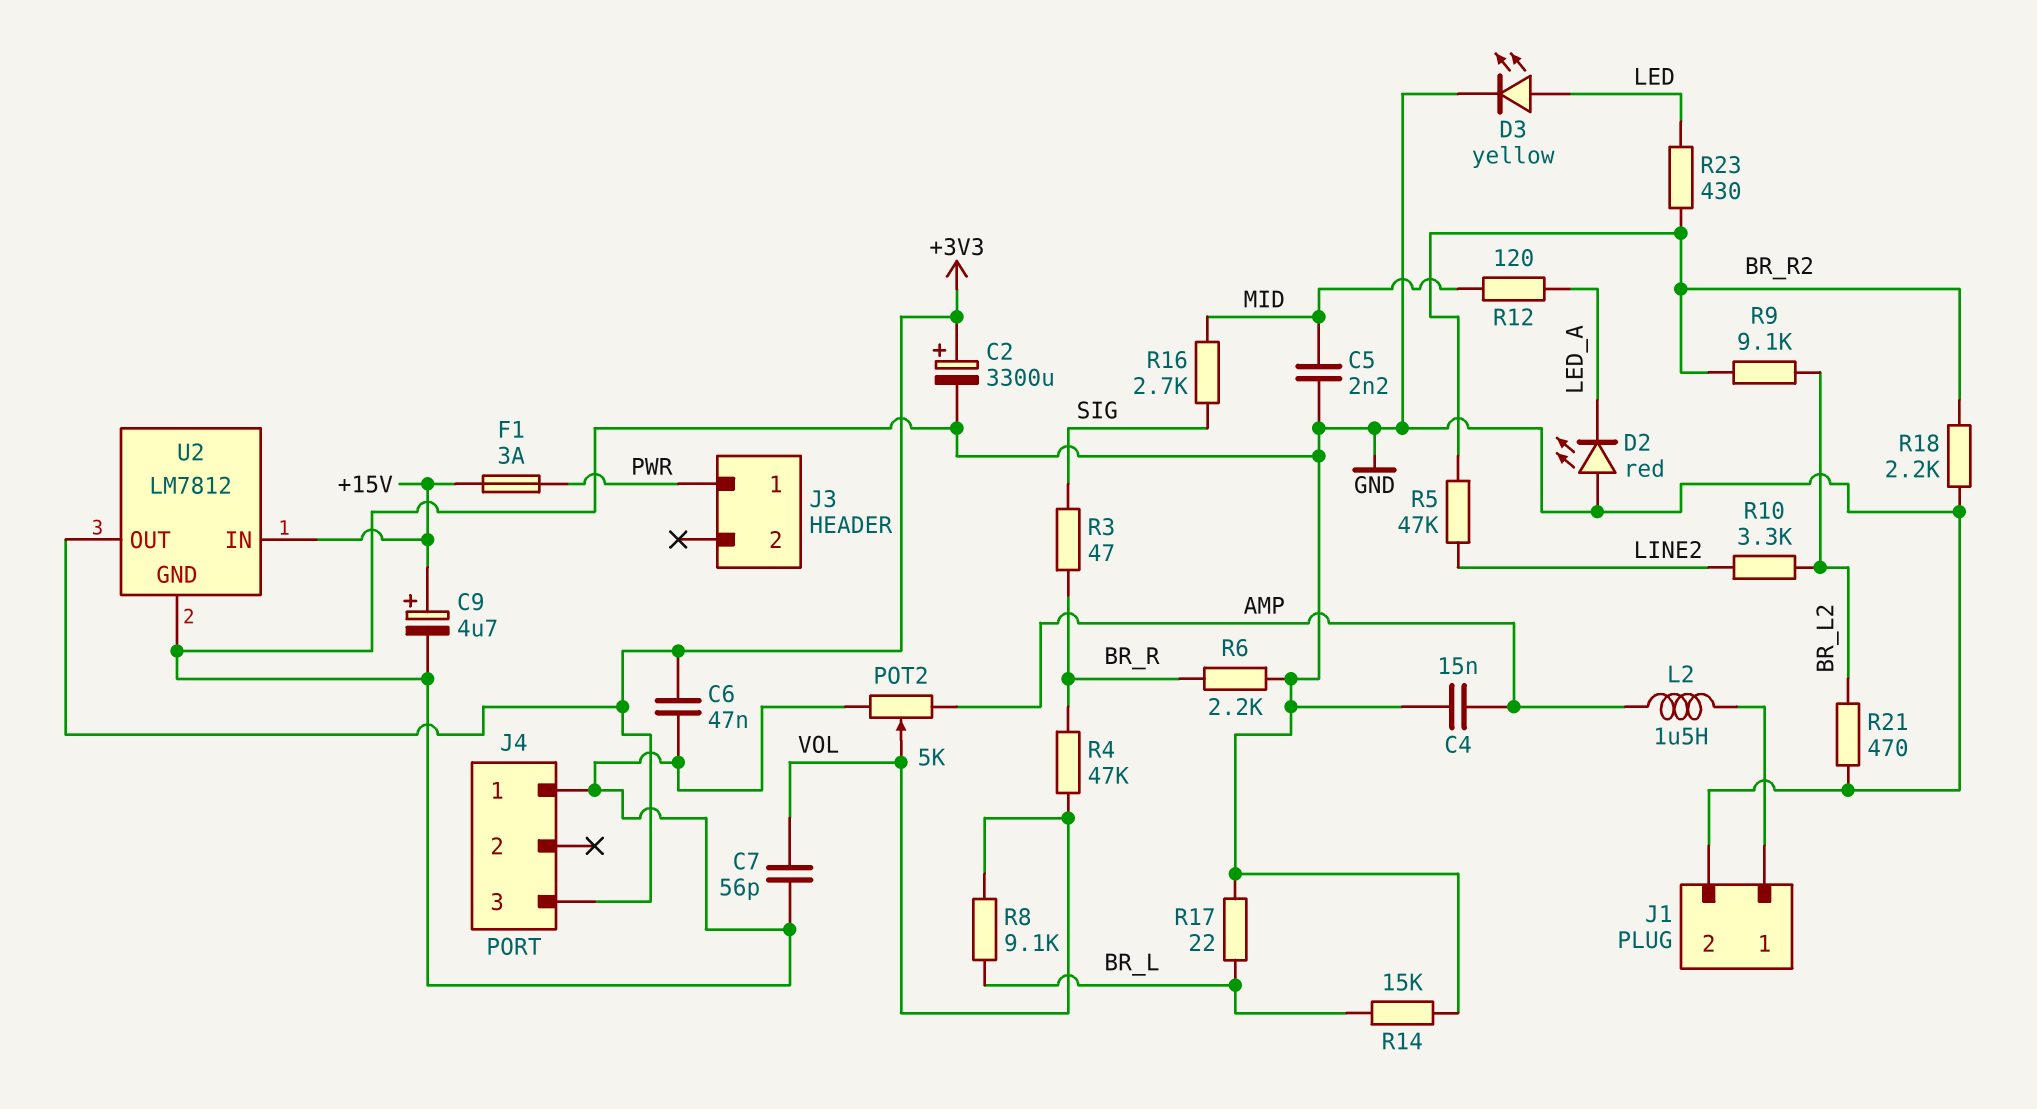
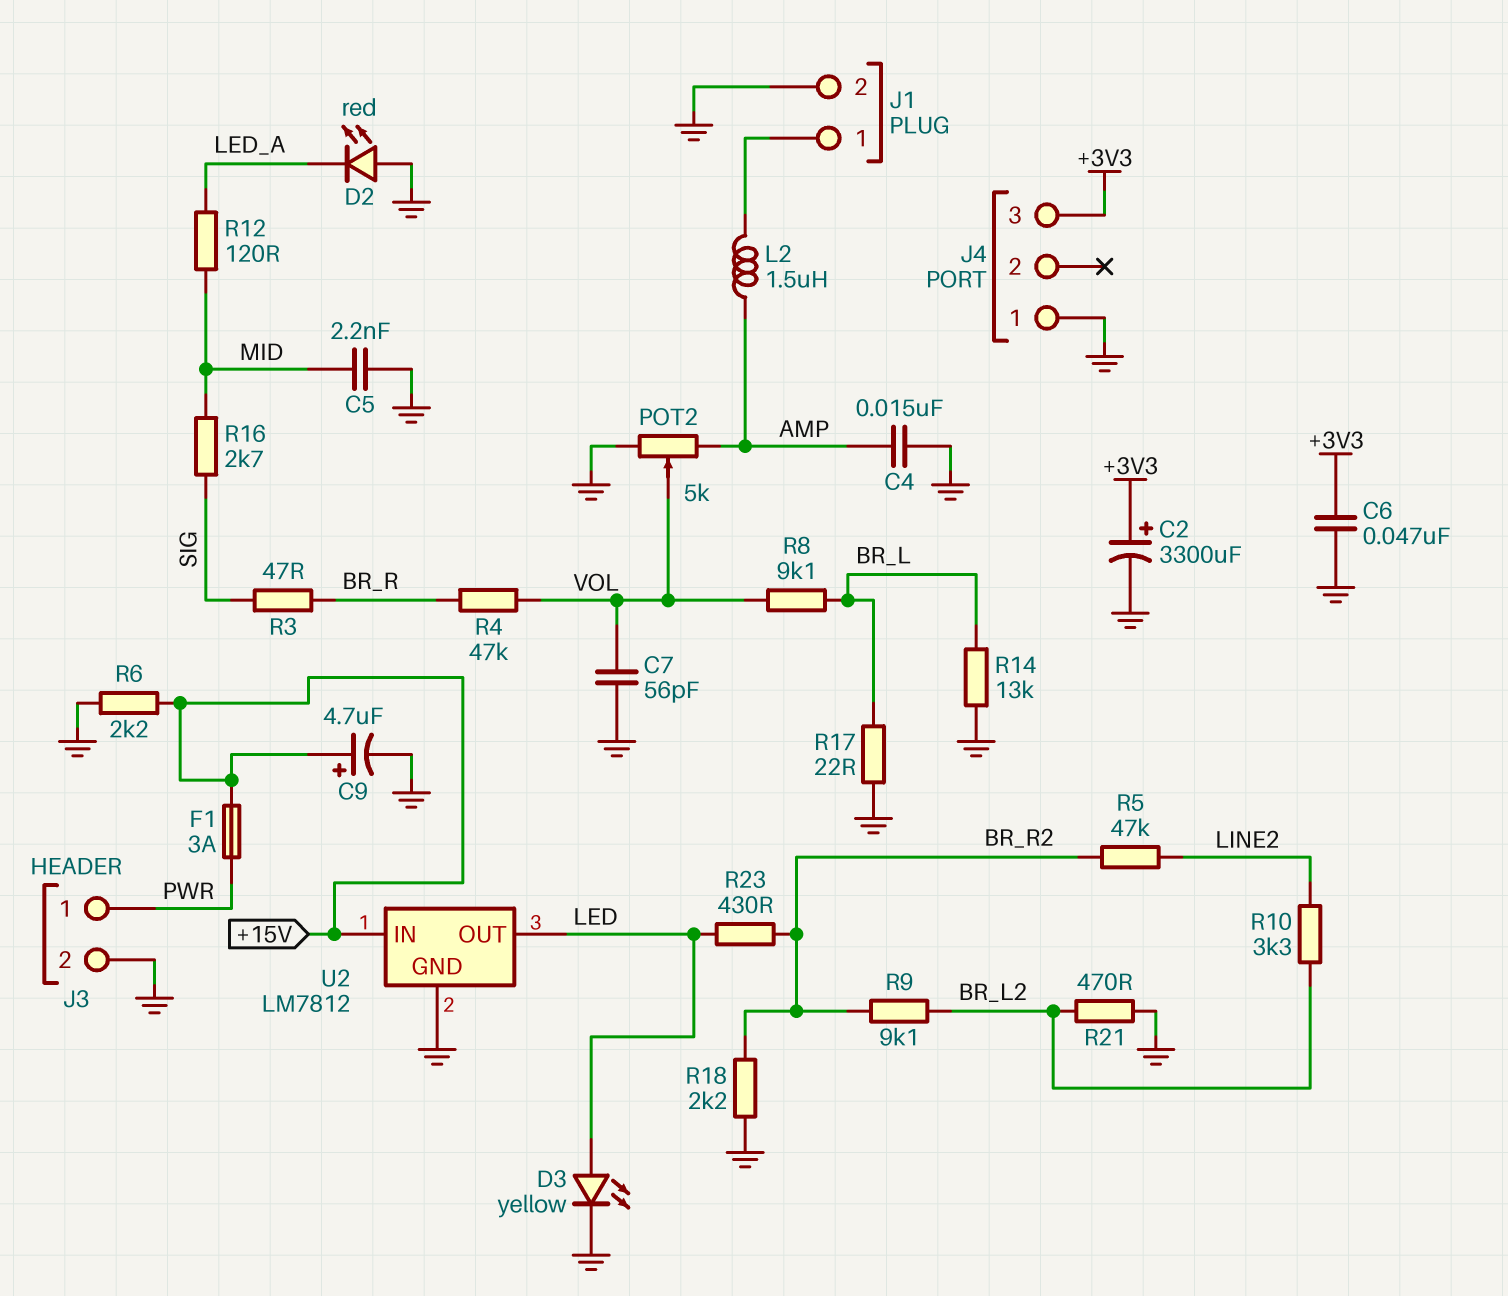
J3 pin 2: none -> GND
R6: 2.2k (BR_R, GND) -> 2.2k (+15V, GND)
R14: 15k (BR_L, GND) -> 13k (BR_L, GND)
U2 pin OUT: +3V3 -> LED

